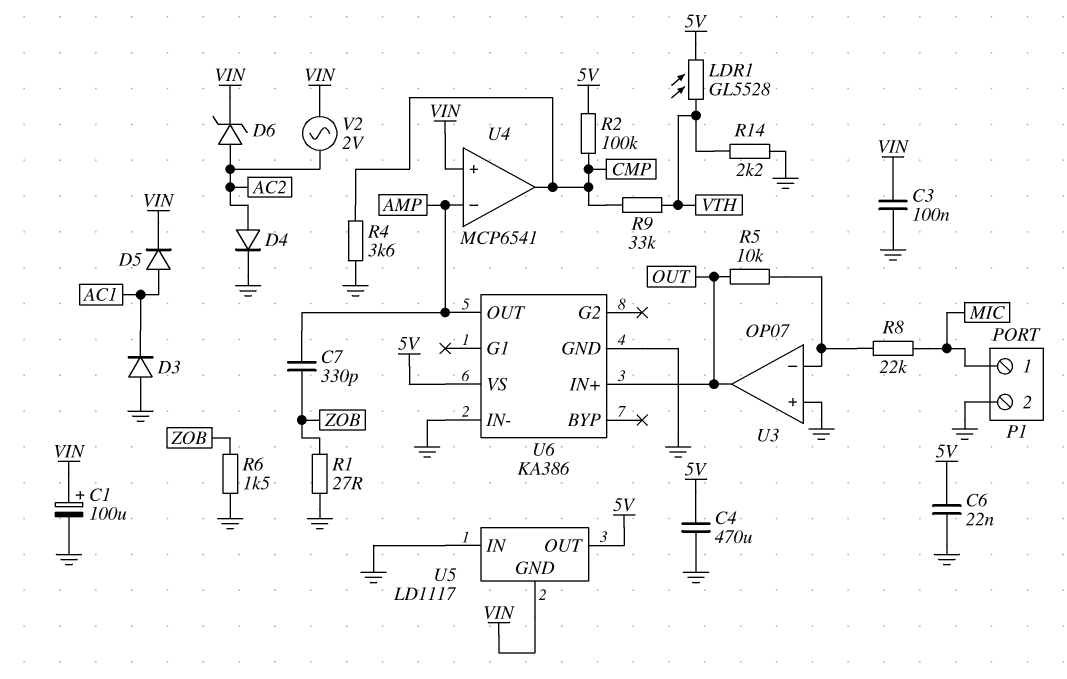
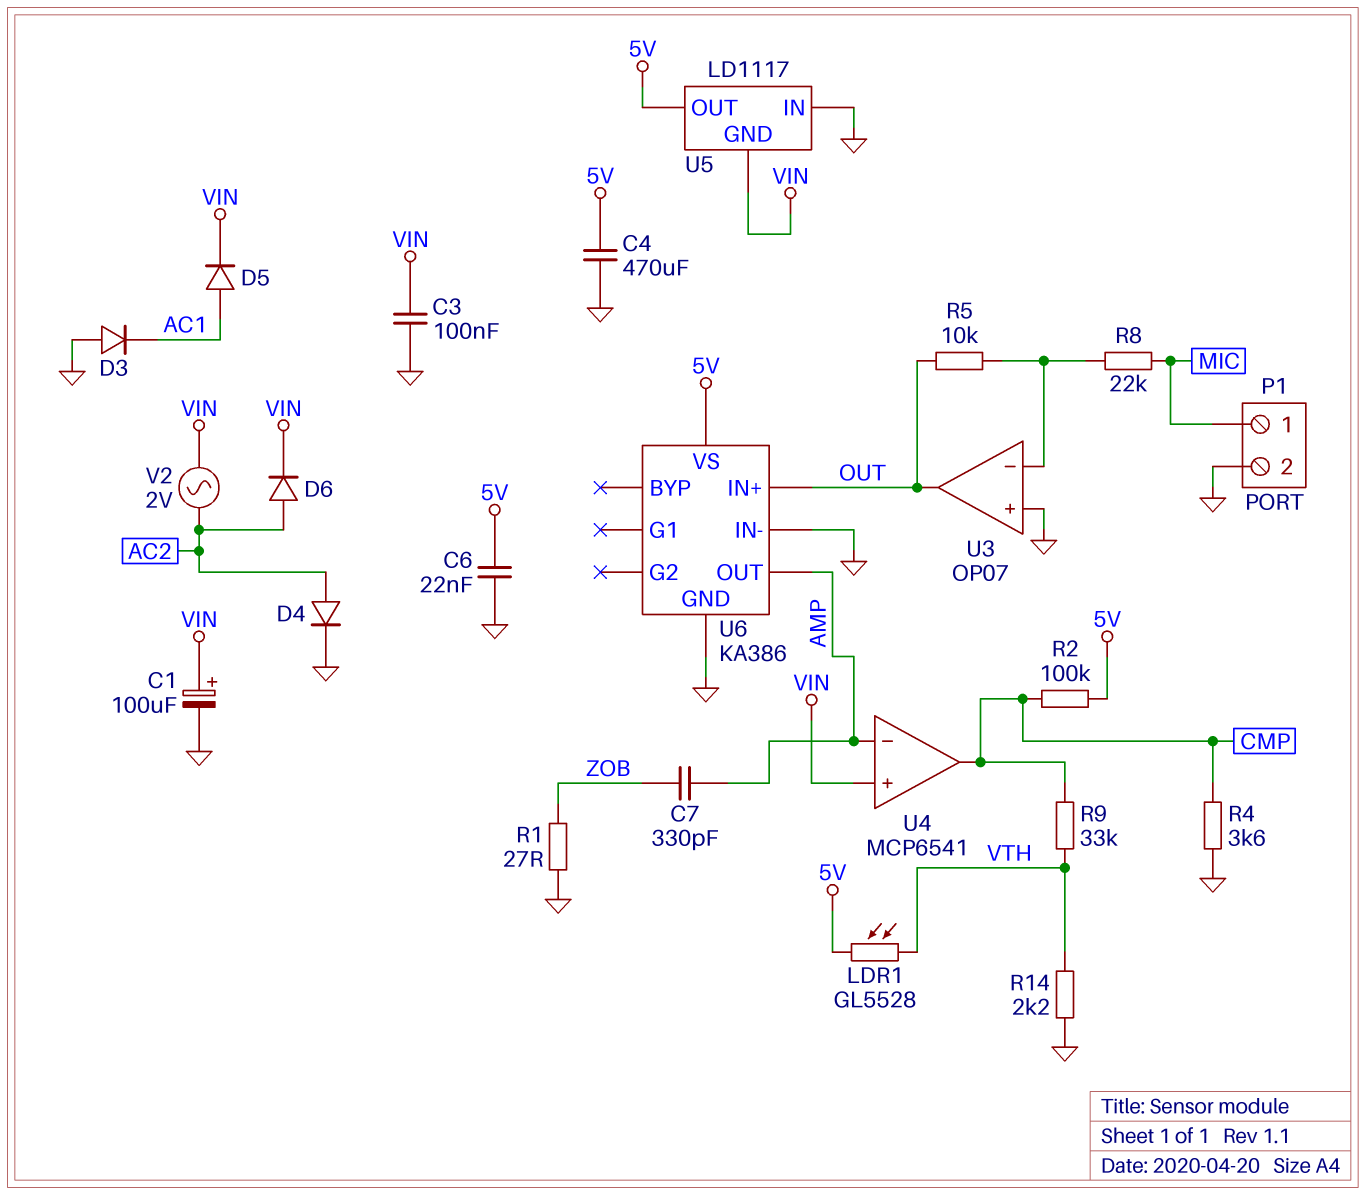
D6: zener (A AC2, K VIN) -> diode (A AC2, K VIN)
R6: 1.5k (GND, ZOB) -> none

